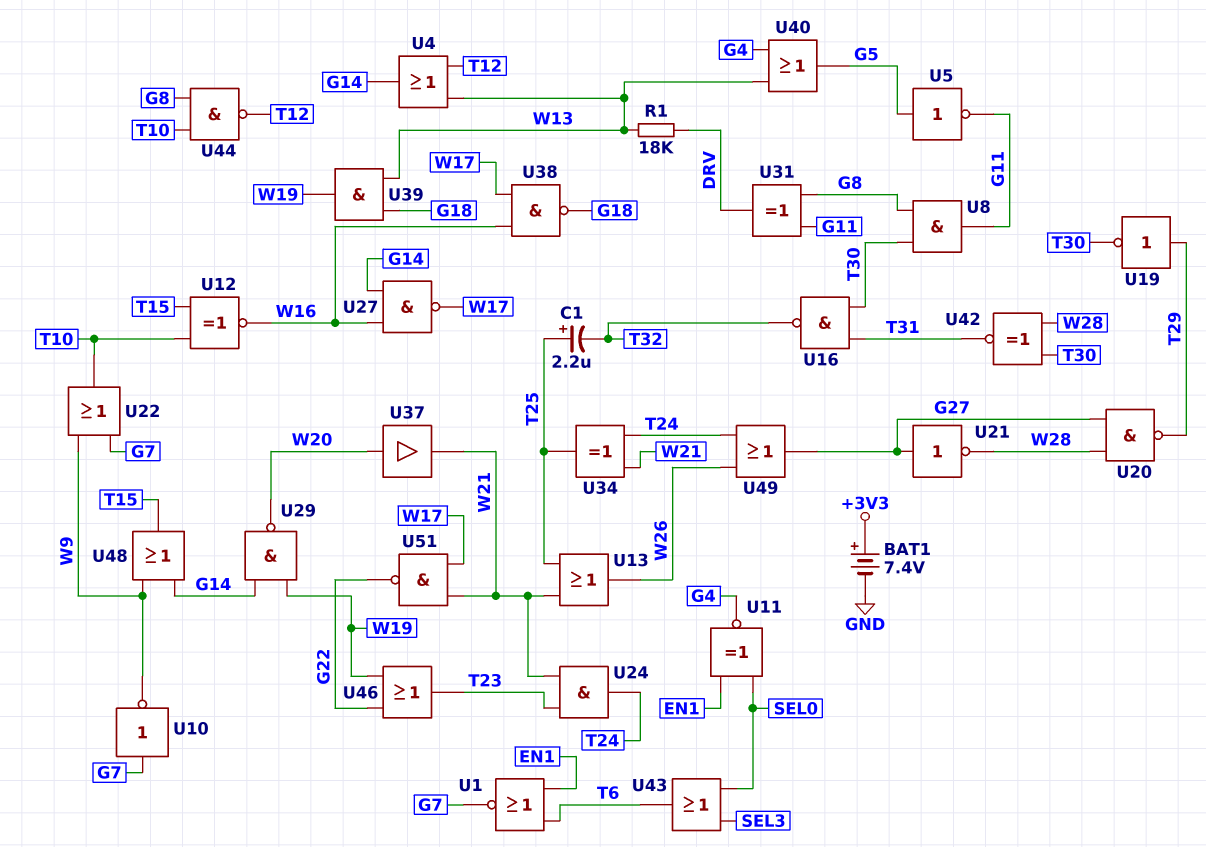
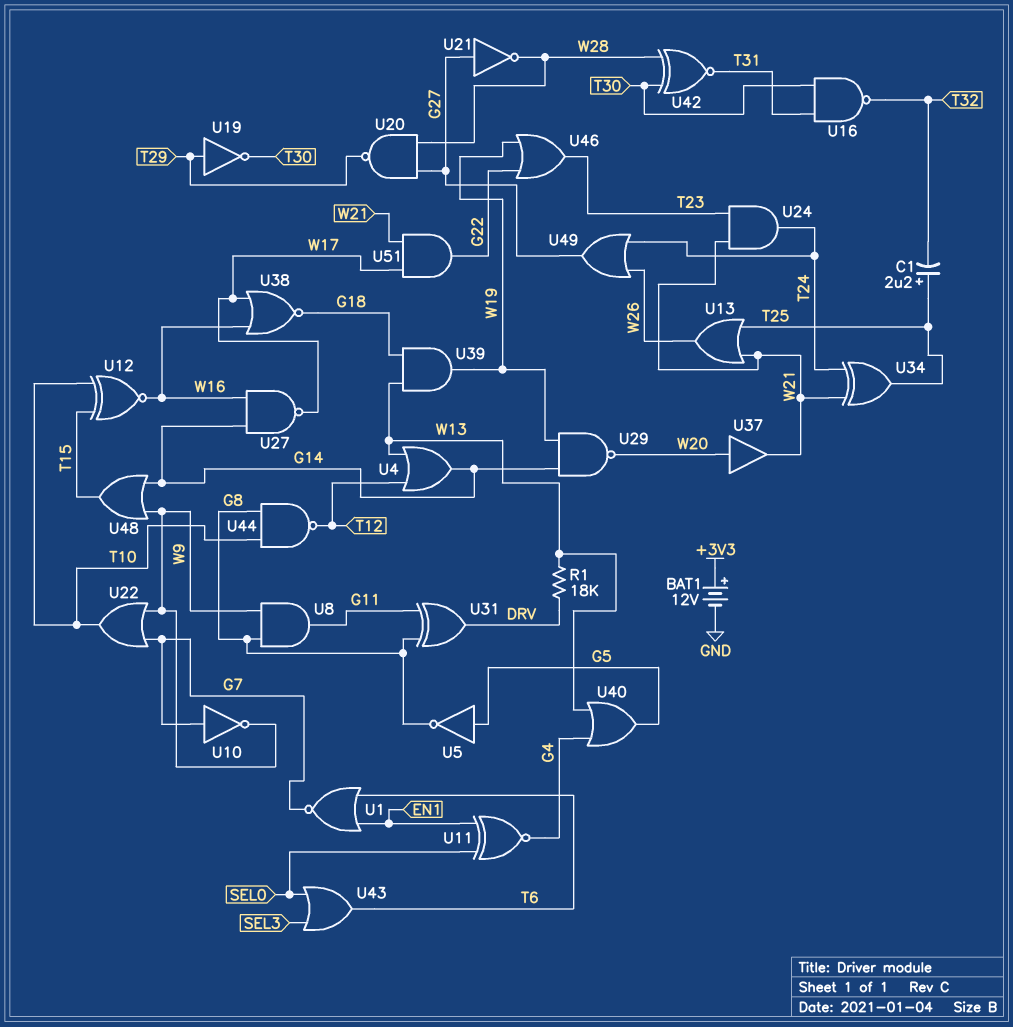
BAT1: 7.4V (plus +3V3, minus GND) -> 12V (plus +3V3, minus GND)
U5: NOT (in G5, out G11) -> NOT (in G5, out G8)
U8: AND (in G8, in T30, out G11) -> AND (in G8, in W9, out G11)
U38: NAND (in W16, in W17, out G18) -> NOR (in W16, in W17, out G18)
U51: NAND (in W17, in W21, out G22) -> AND (in W17, in W21, out G22)

